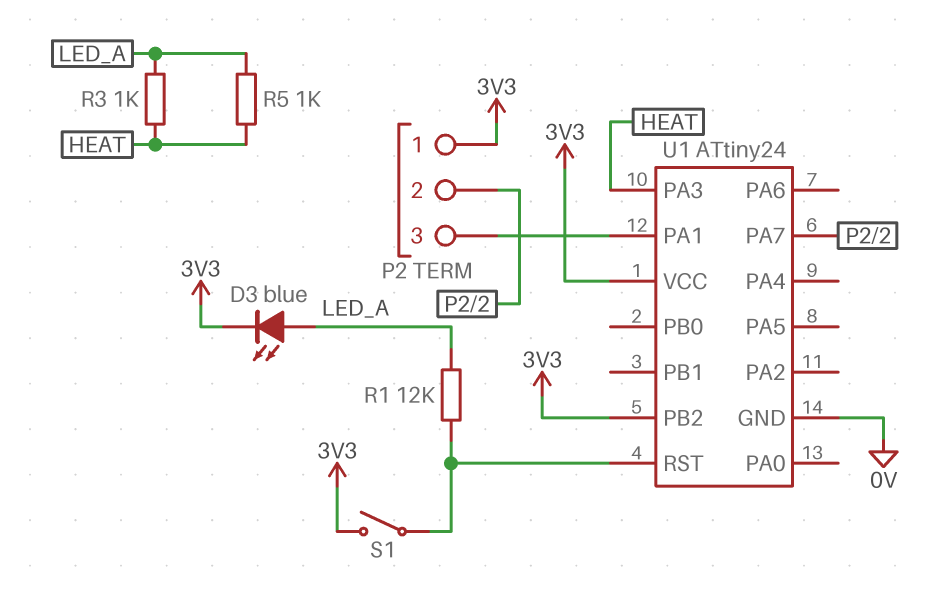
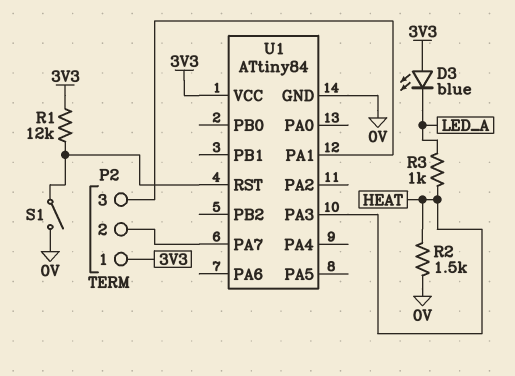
D3: LED blue (A LED_A, K 3V3) -> LED blue (A 3V3, K LED_A)
R1: 12k (LED_A, U1/RST) -> 12k (3V3, U1/RST)
R2: none -> 1.5k (0V, HEAT)
R5: 1k (HEAT, LED_A) -> none
S1: switch (3V3, U1/RST) -> switch (0V, U1/RST)
U1: ATtiny24 -> ATtiny84
U1 pin PB2: 3V3 -> none

